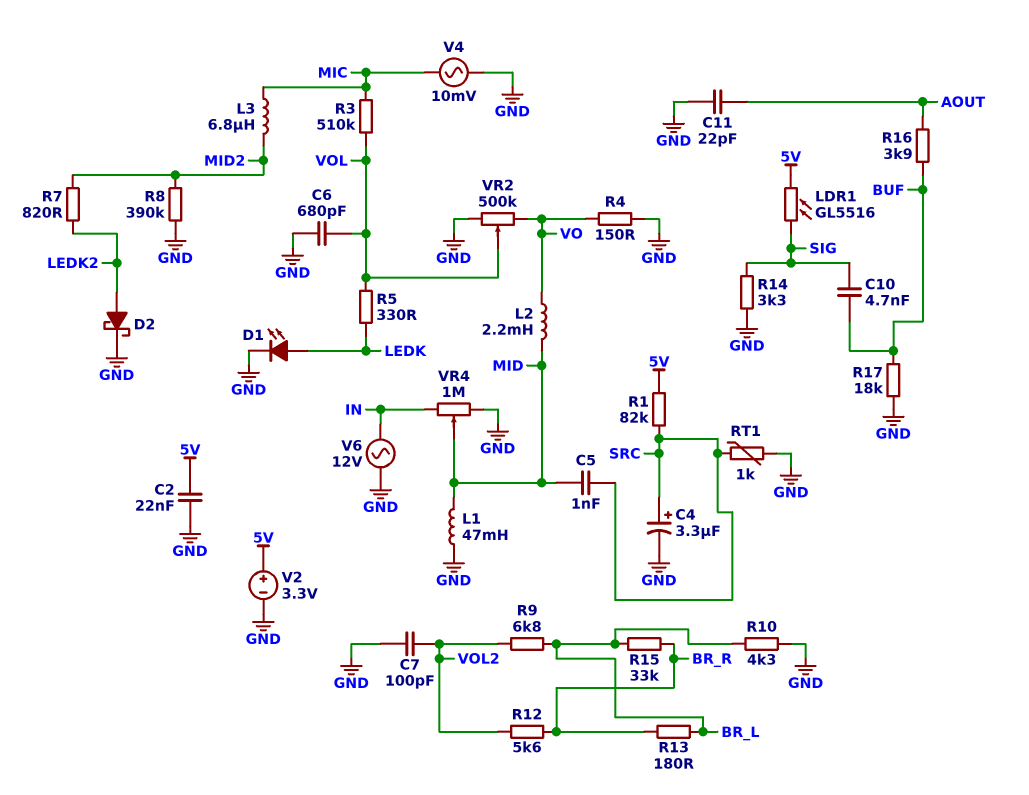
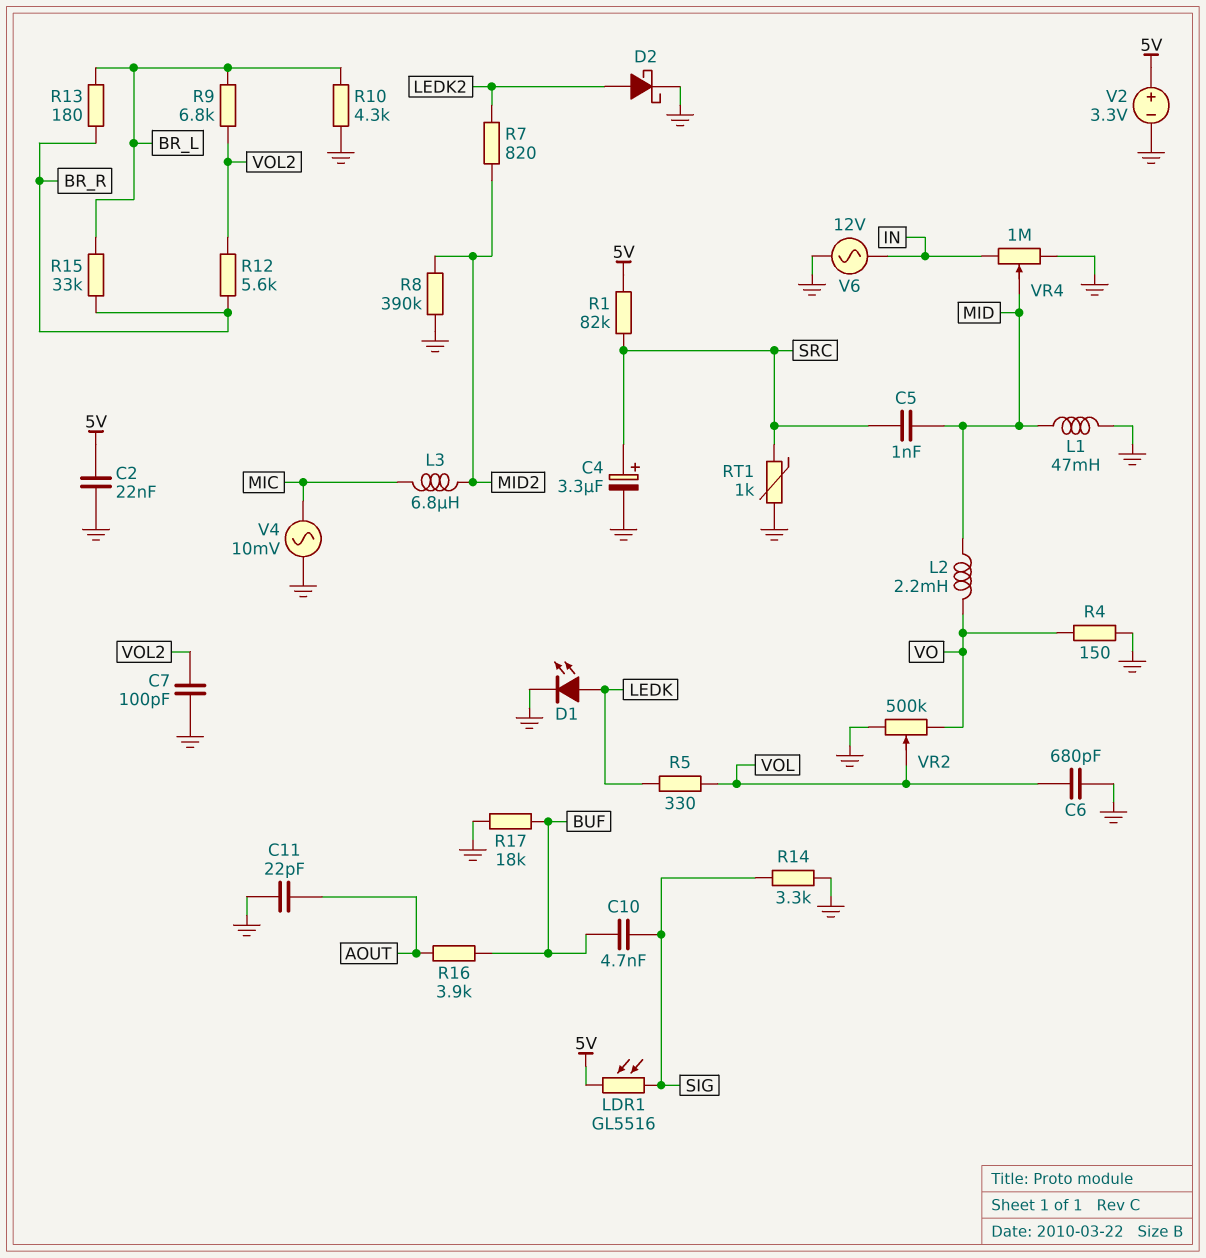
R3: 510k (MIC, VOL) -> none

